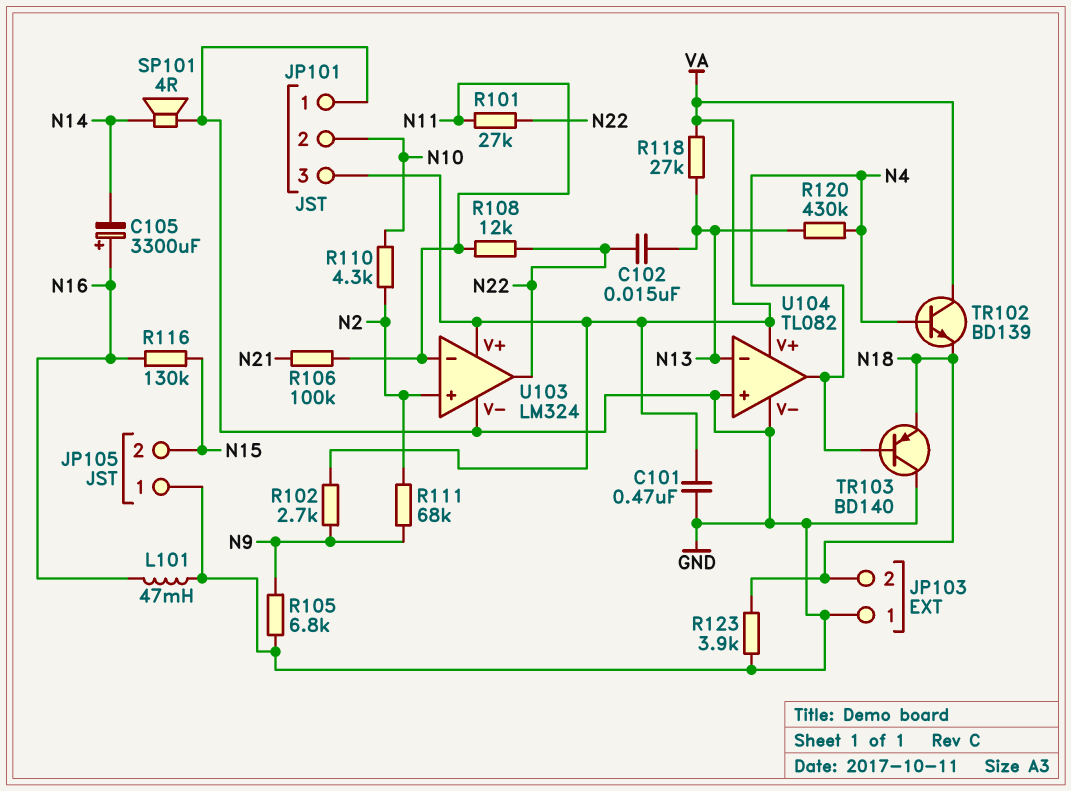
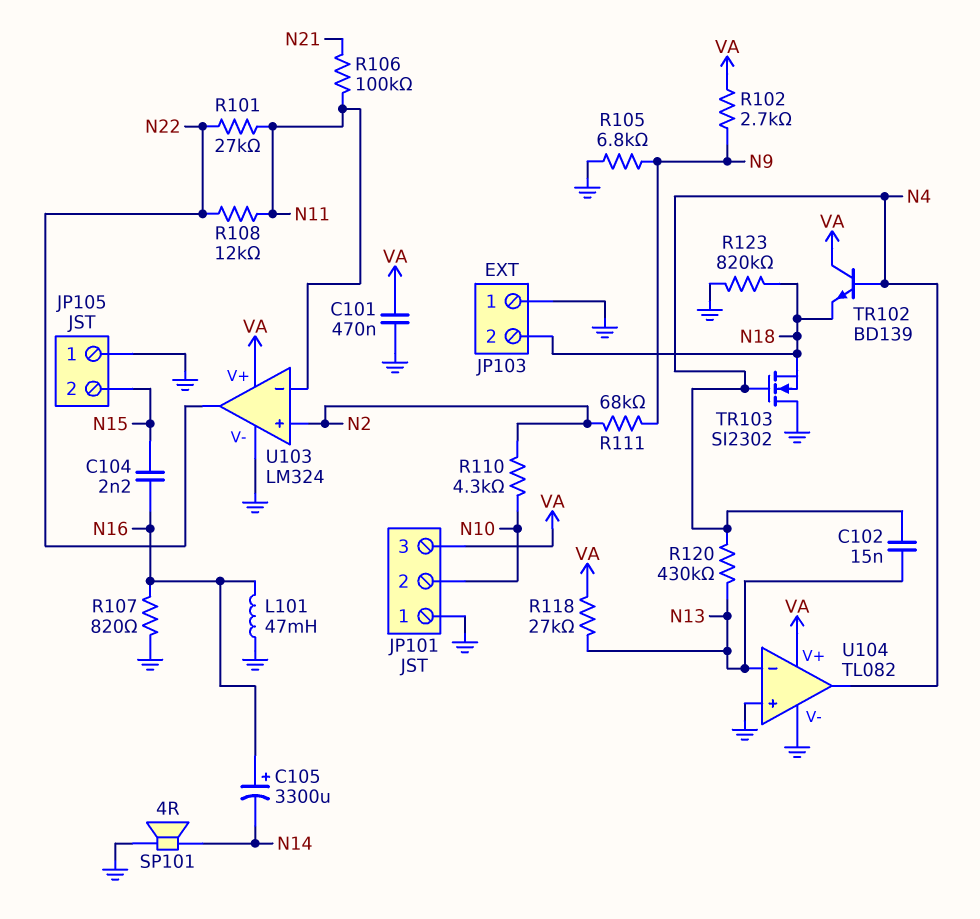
C102: 15nF (N13, N22) -> 15nF (N4, N13)
C104: none -> 2.2nF (N15, N16)
R107: none -> 820 (GND, N16)
R116: 130k (N15, N16) -> none
R123: 3.9k (GND, N18) -> 820k (GND, N18)
TR103: PNP BD140 (B N4, C GND, E N18) -> NMOS SI2302 (G N4, D GND, S N18)

